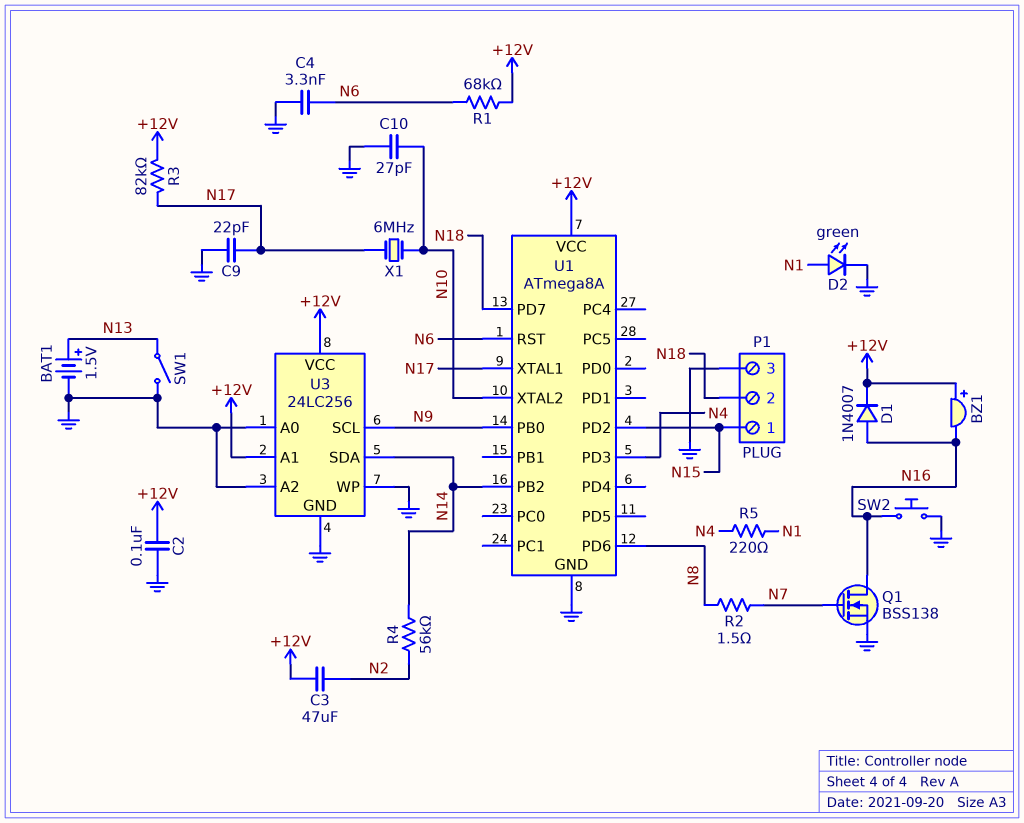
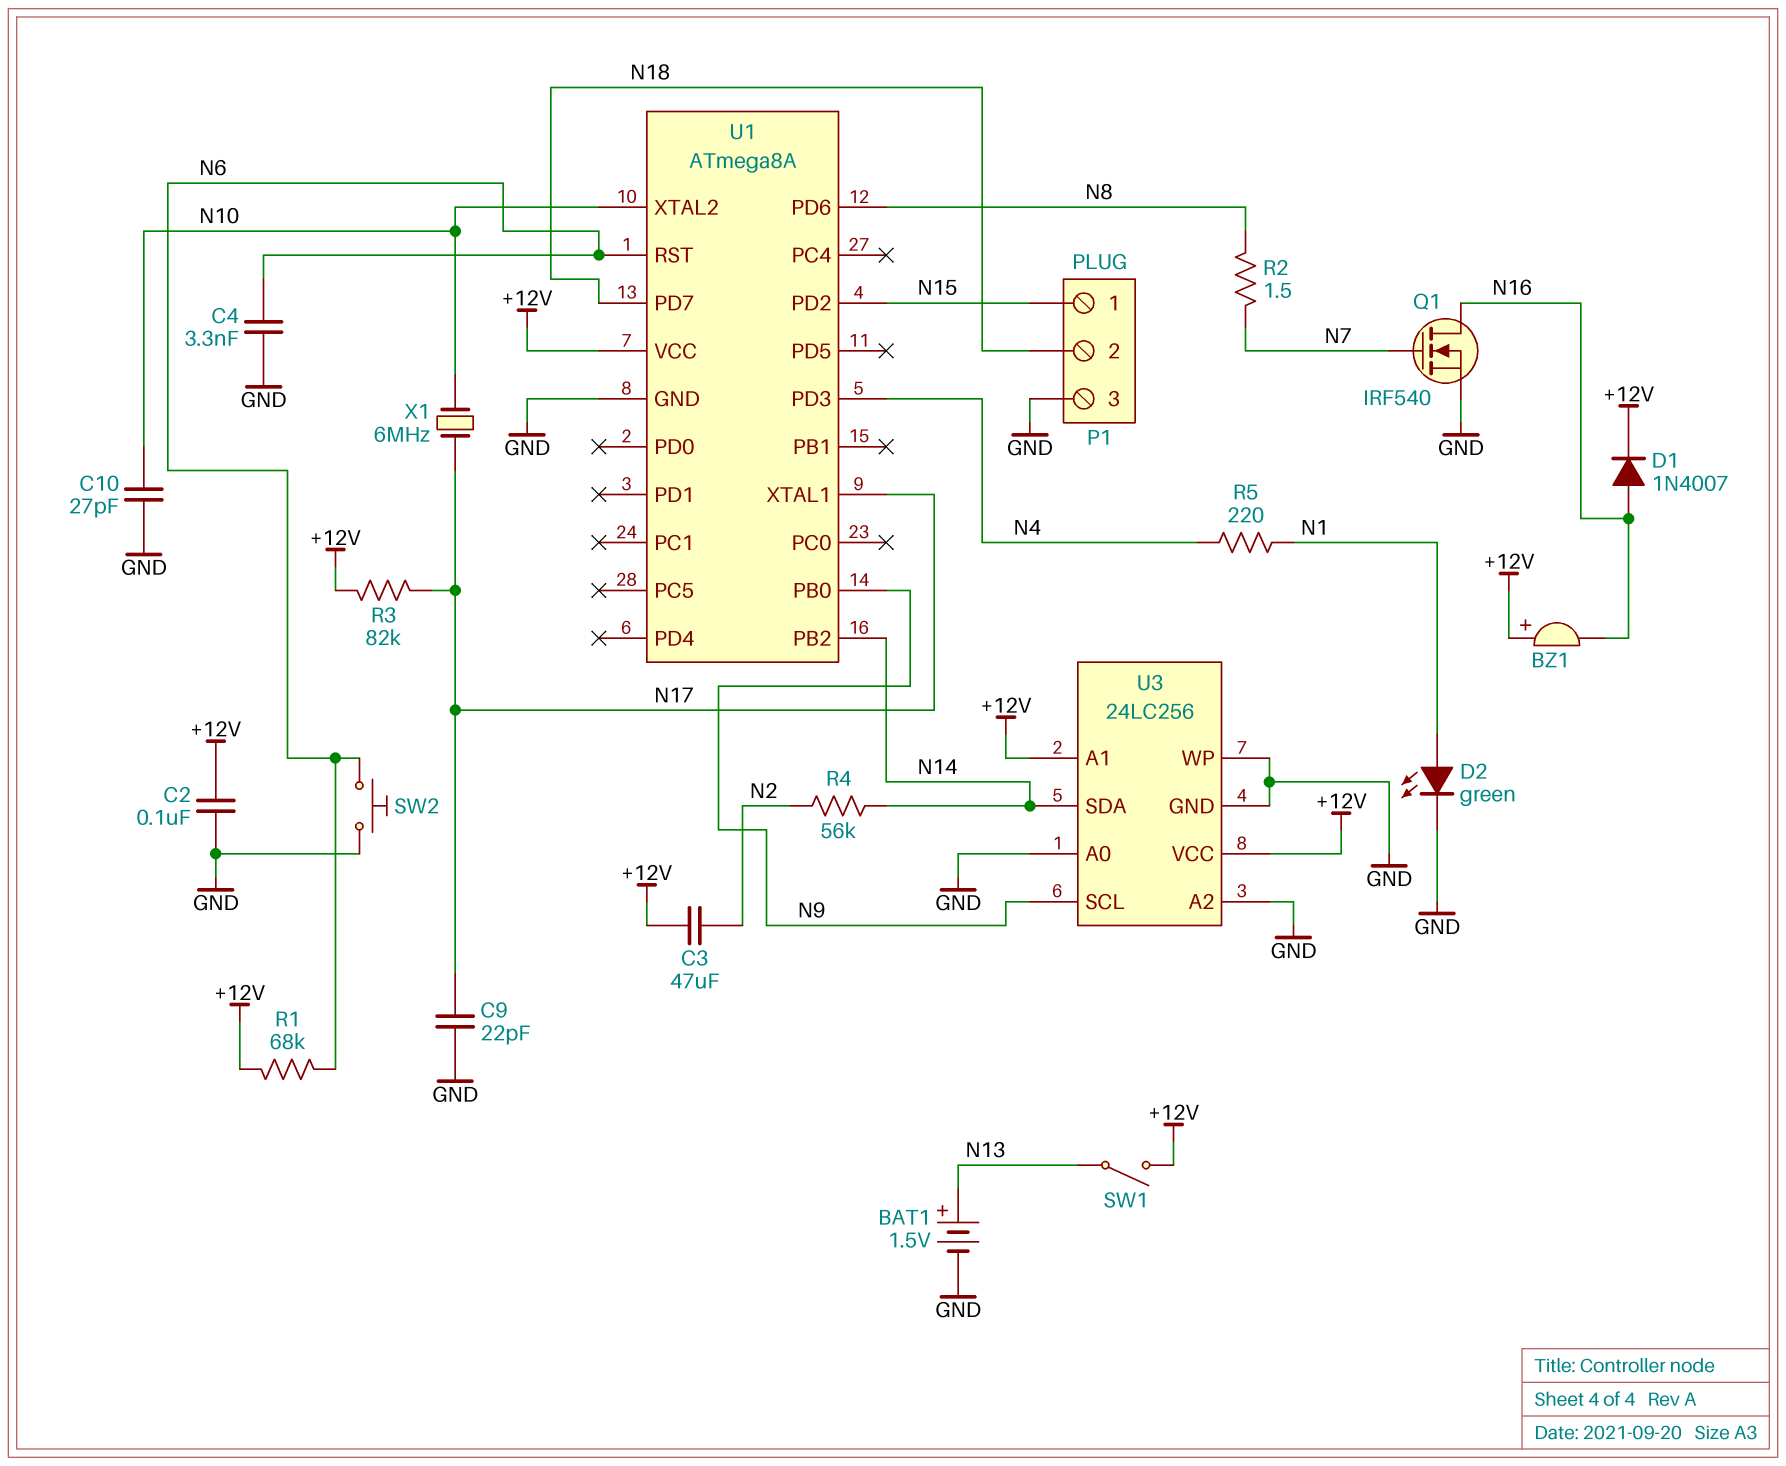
Q1: NMOS BSS138 (G N7, D N16, S GND) -> NMOS IRF540 (G N7, D N16, S GND)
SW1: switch (GND, N13) -> switch (+12V, N13)
SW2: button (GND, N16) -> button (GND, N6)

